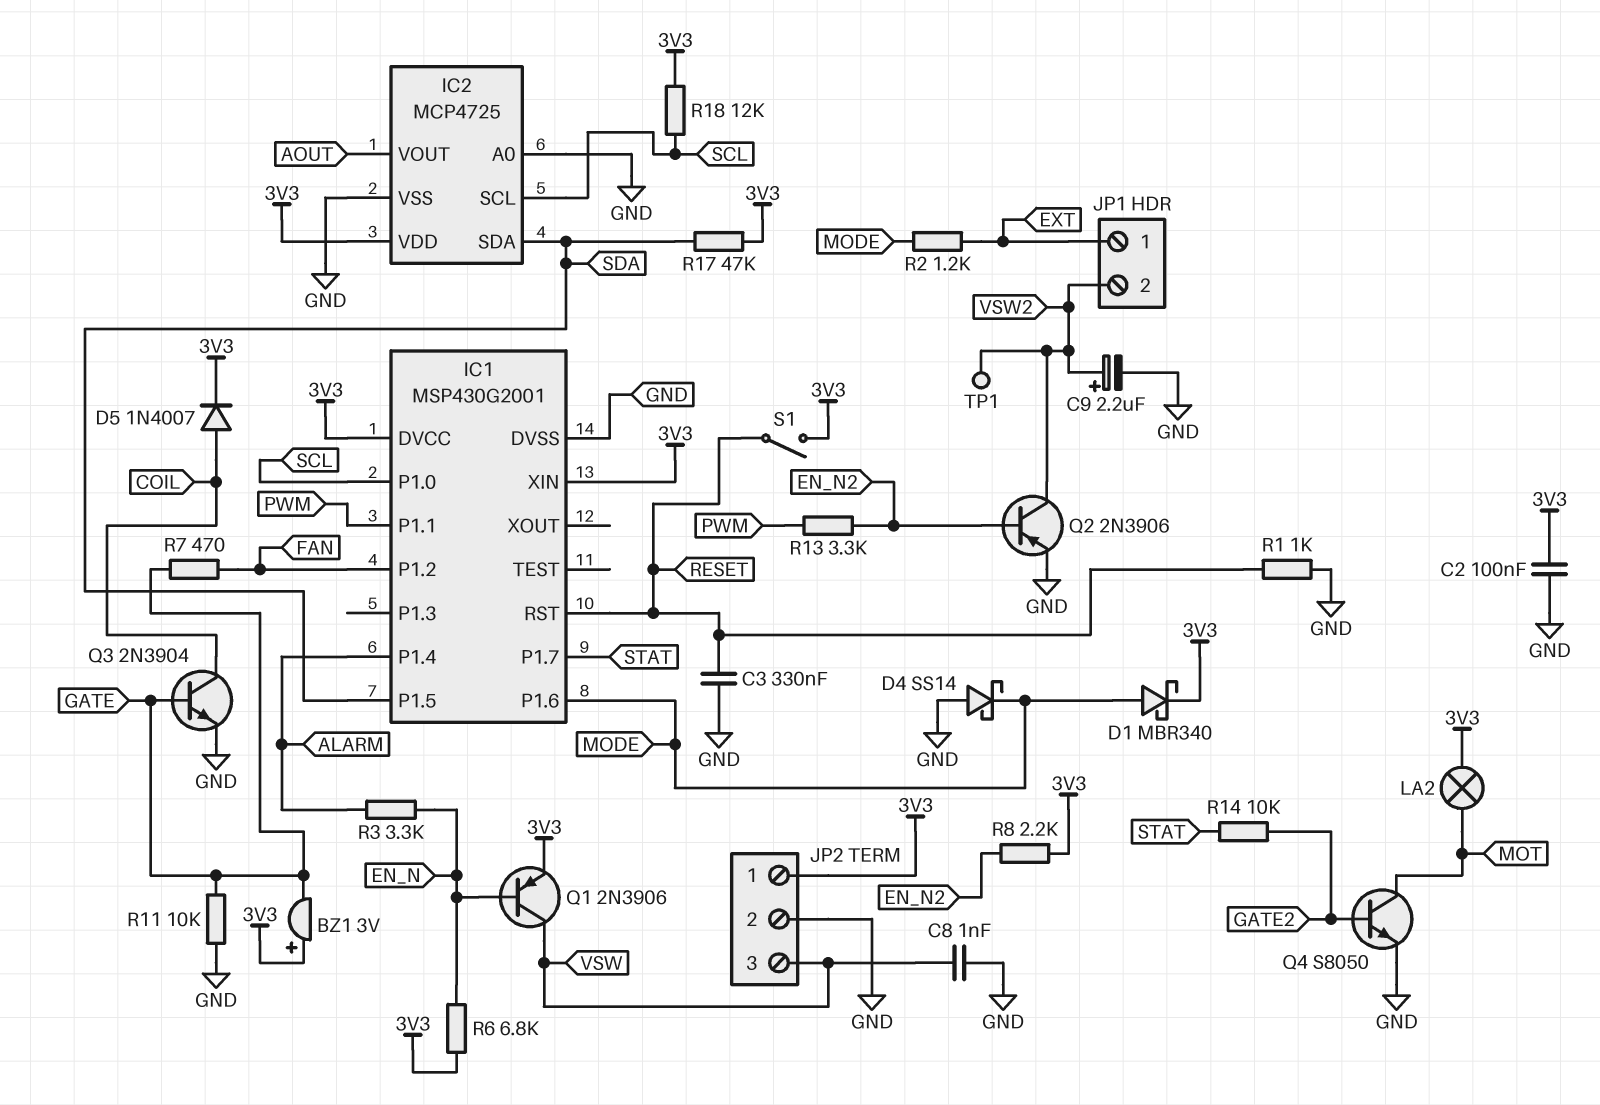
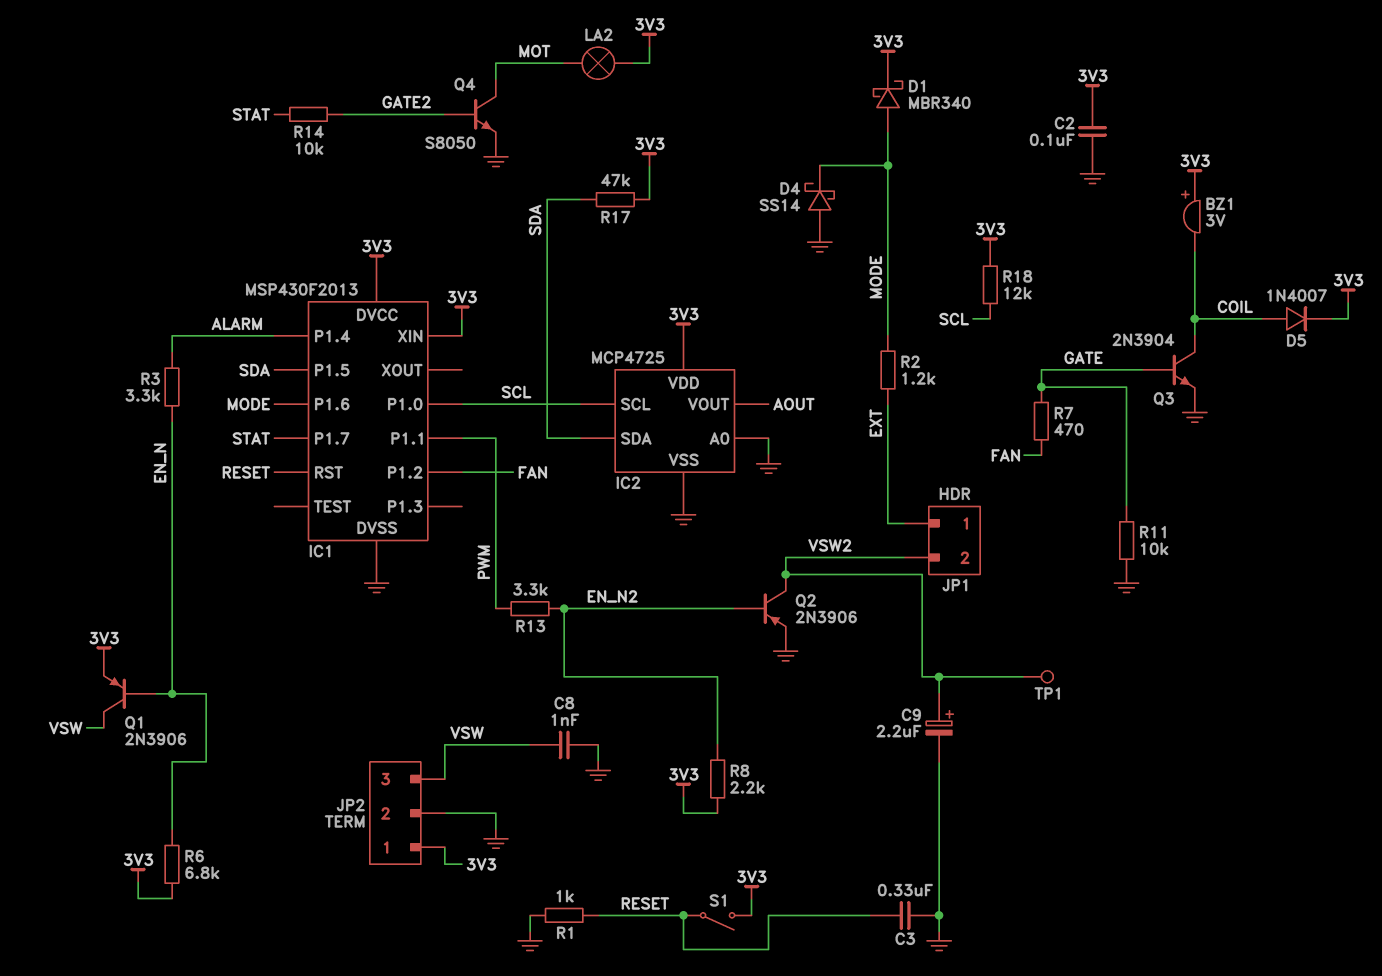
BZ1: buzzer 3V (plus 3V3, minus GATE) -> buzzer 3V (plus 3V3, minus COIL)
IC1: MSP430G2001 -> MSP430F2013

